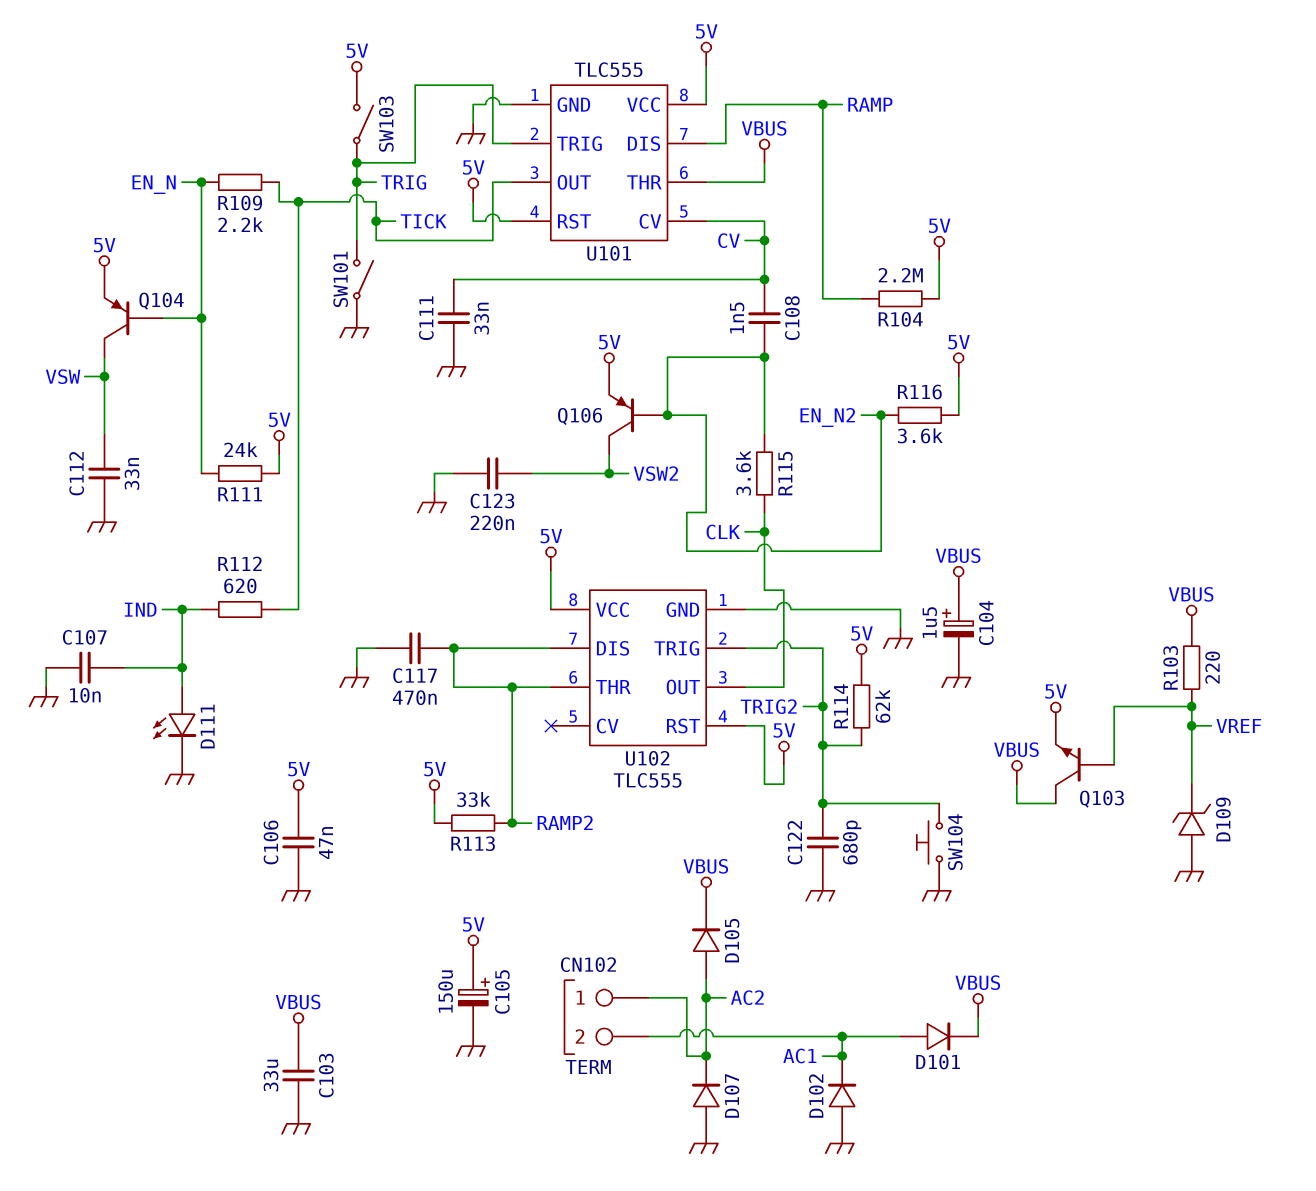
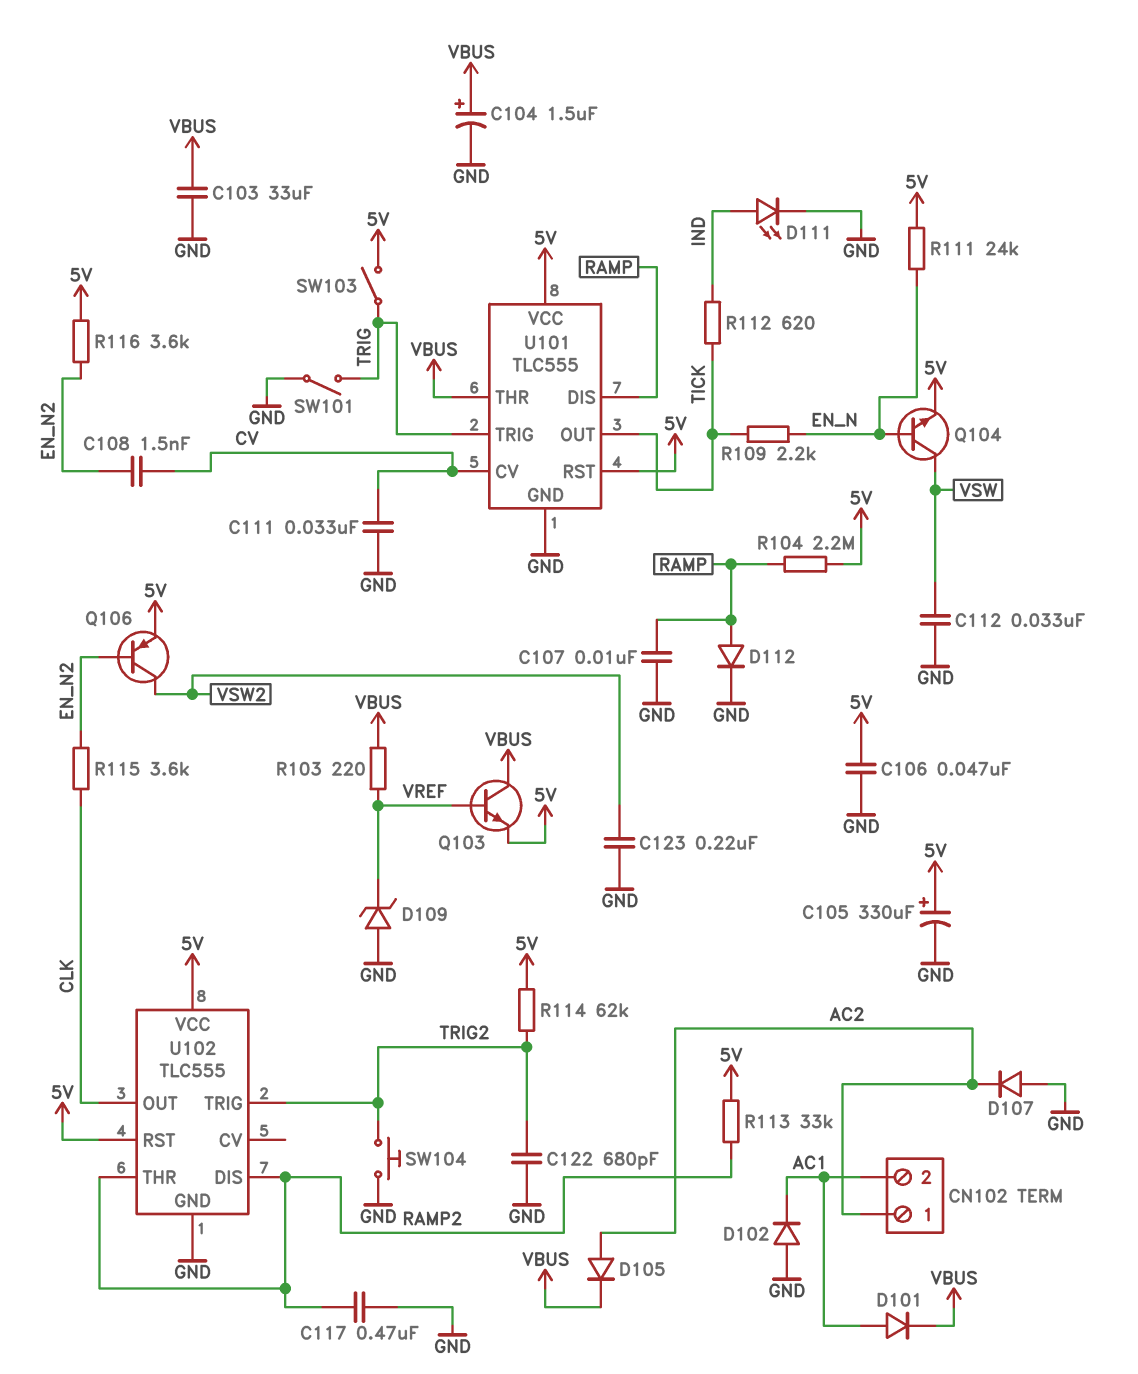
C105: 150uF (plus 5V, minus GND) -> 330uF (plus 5V, minus GND)
C107: 10nF (GND, IND) -> 10nF (GND, RAMP)
D112: none -> diode (A RAMP, K GND)
Q104: PNP (B EN_N, C VSW, E 5V) -> NPN (B EN_N, C VSW, E 5V)

